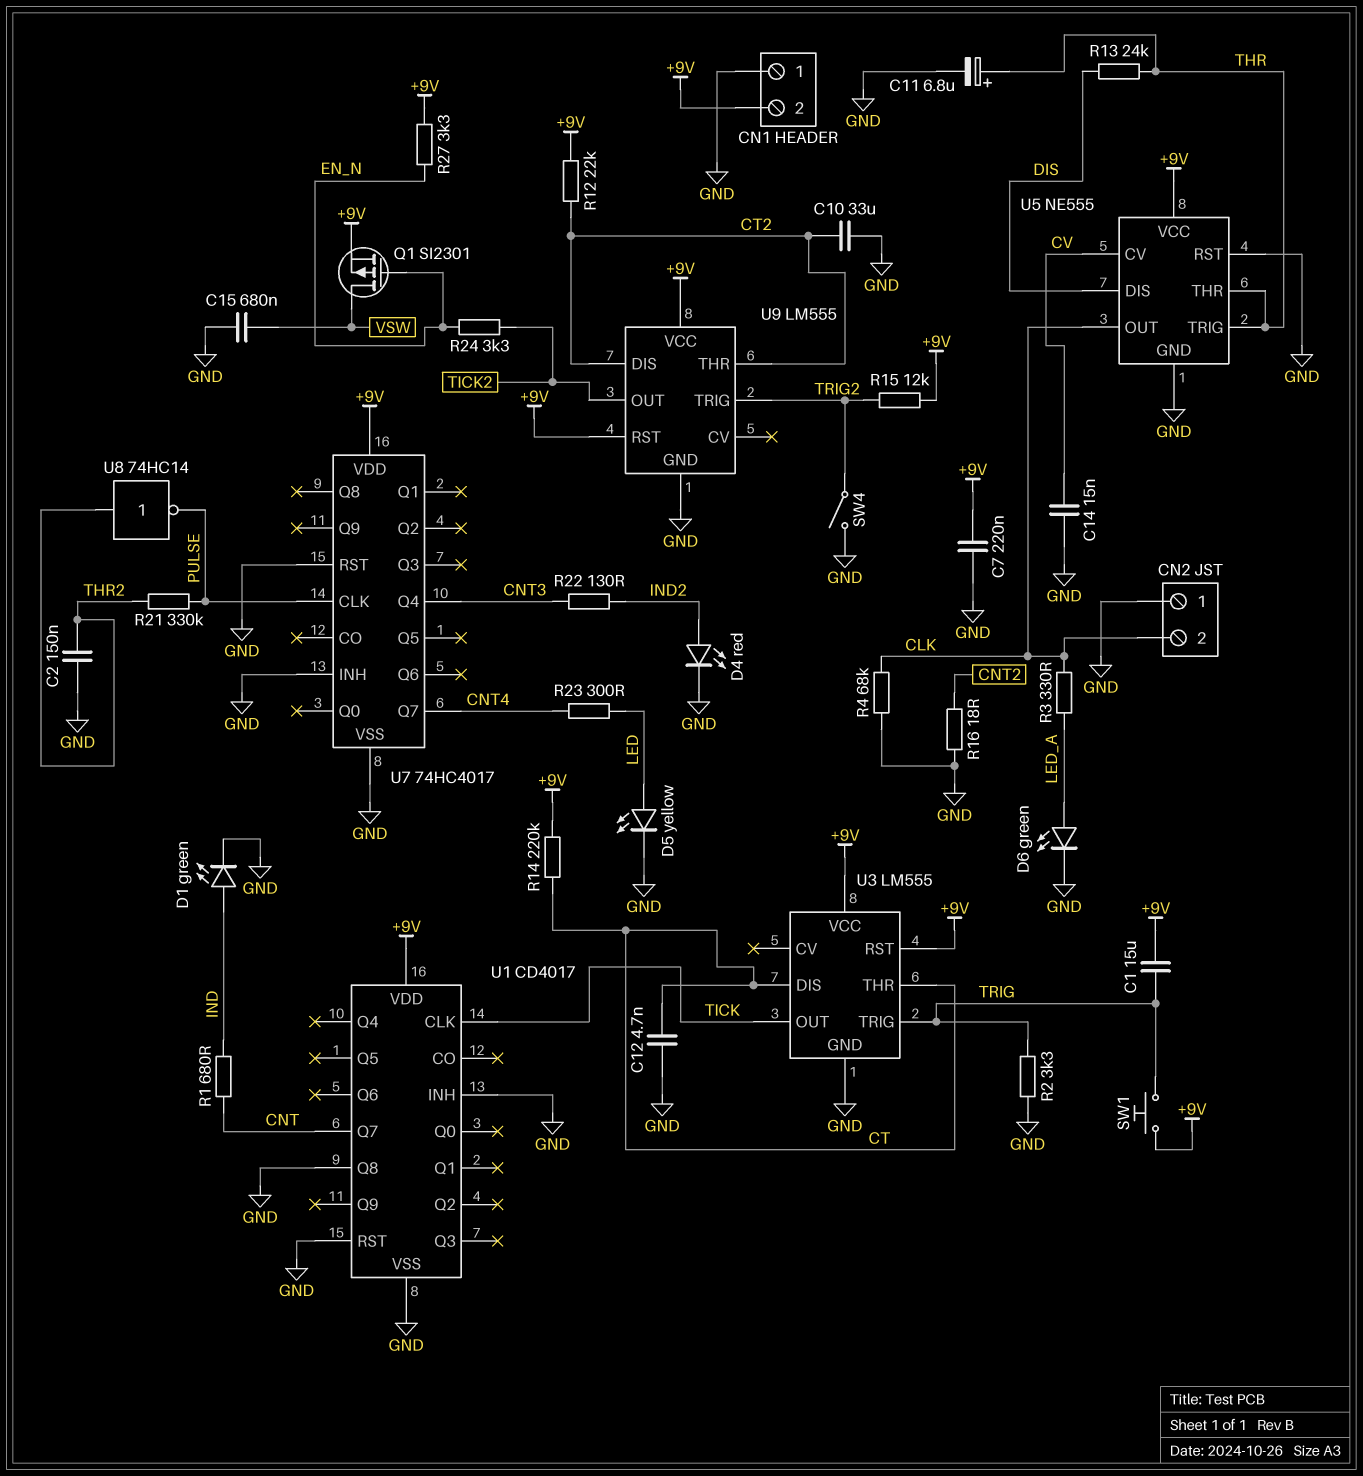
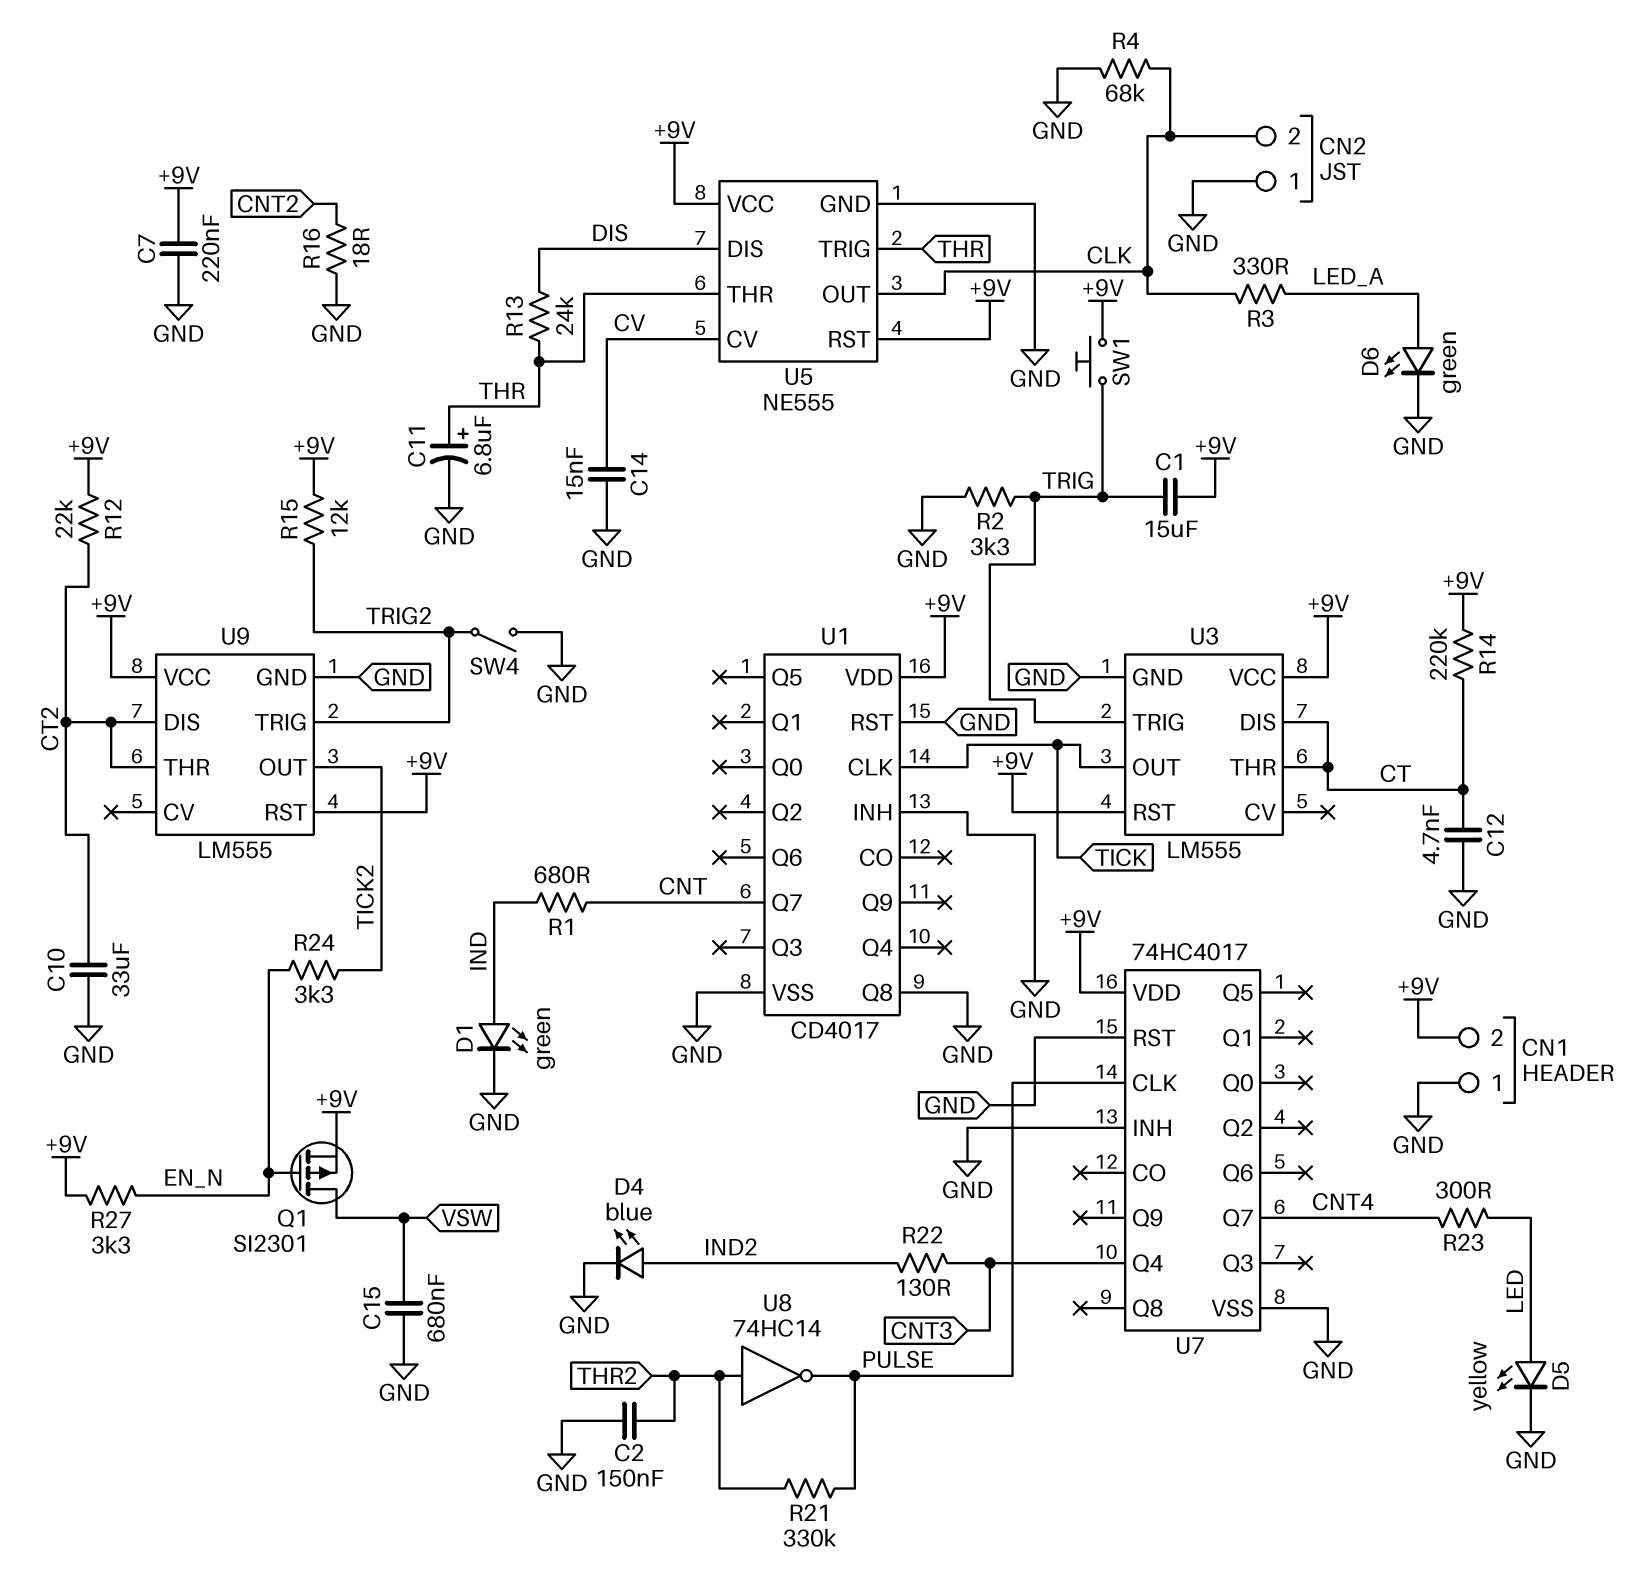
D4: LED red (A IND2, K GND) -> LED blue (A IND2, K GND)
U5 pin RST: GND -> +9V

